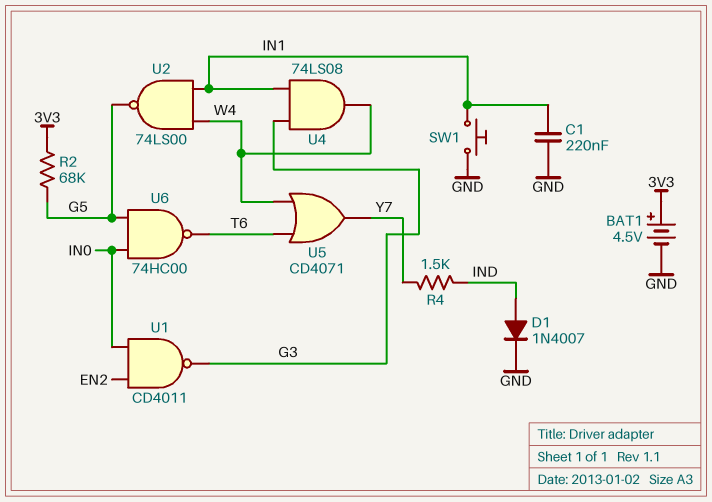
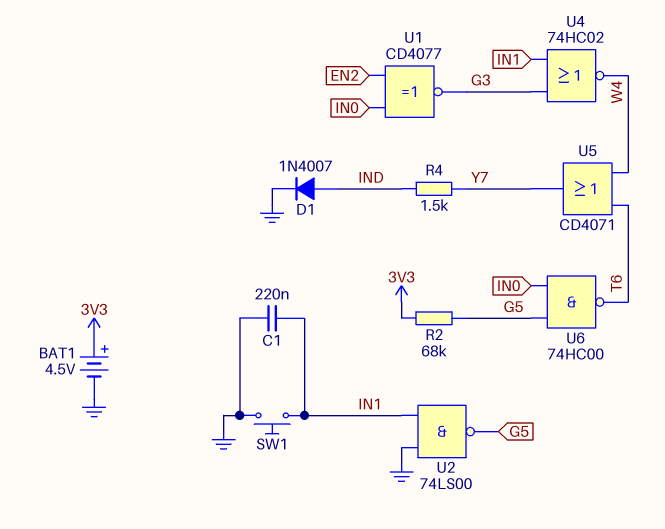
U1: NAND CD4011 (in EN2, in IN0, out G3) -> XNOR CD4077 (in EN2, in IN0, out G3)
U2: NAND 74LS00 (in IN1, in W4, out G5) -> NAND 74LS00 (in GND, in IN1, out G5)
U4: AND 74LS08 (in G3, in IN1, out W4) -> NOR 74HC02 (in G3, in IN1, out W4)

